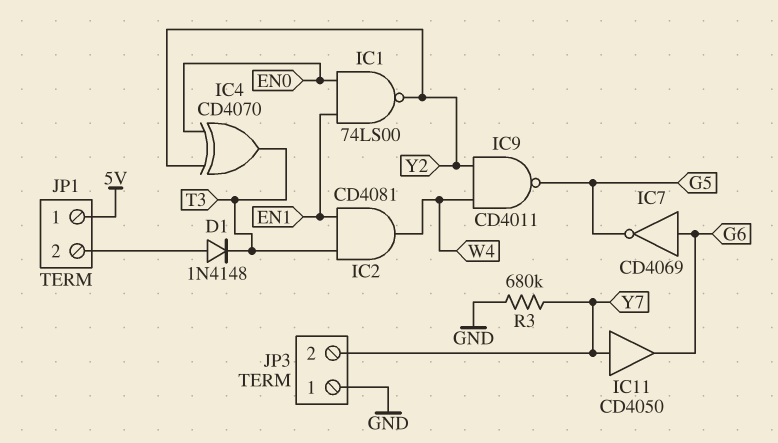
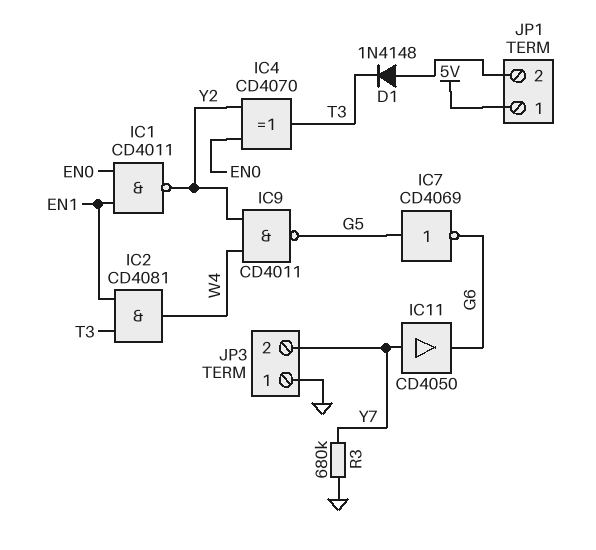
IC1: NAND 74LS00 (in EN0, in EN1, out Y2) -> NAND CD4011 (in EN0, in EN1, out Y2)
IC7: NOT CD4069 (in G6, out G5) -> NOT CD4069 (in G5, out G6)

